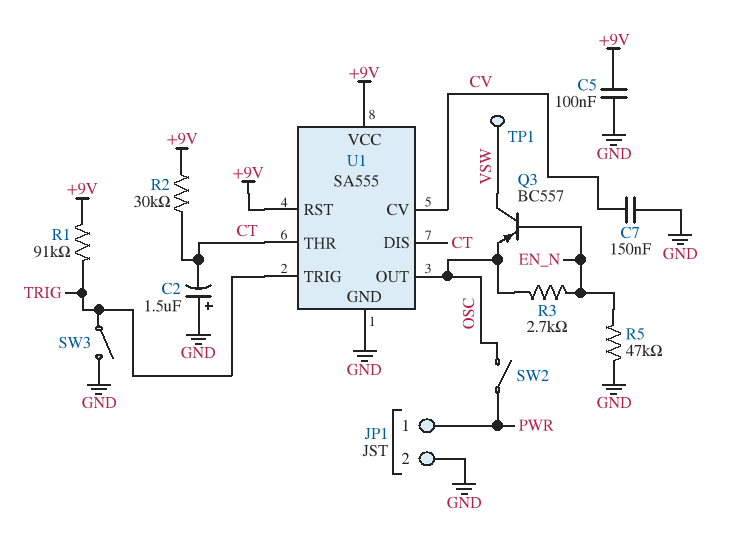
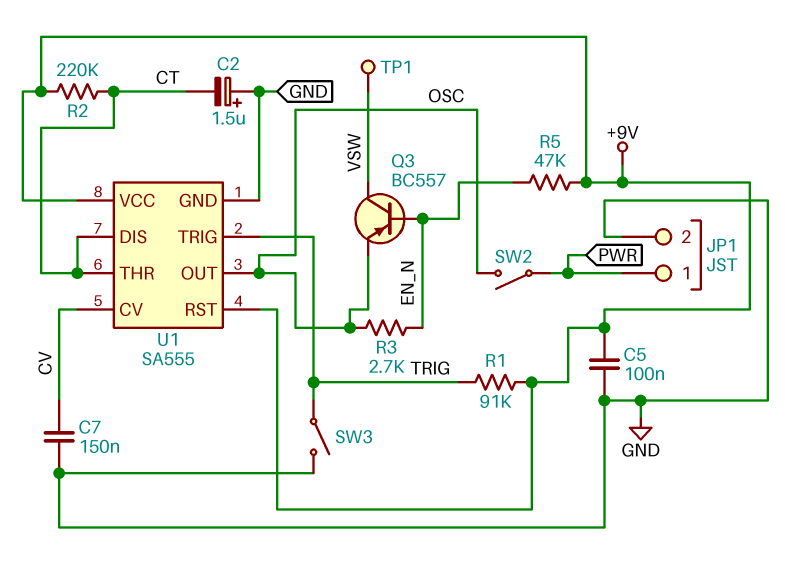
R2: 30k (+9V, CT) -> 220k (+9V, CT)
R5: 47k (EN_N, GND) -> 47k (+9V, EN_N)

